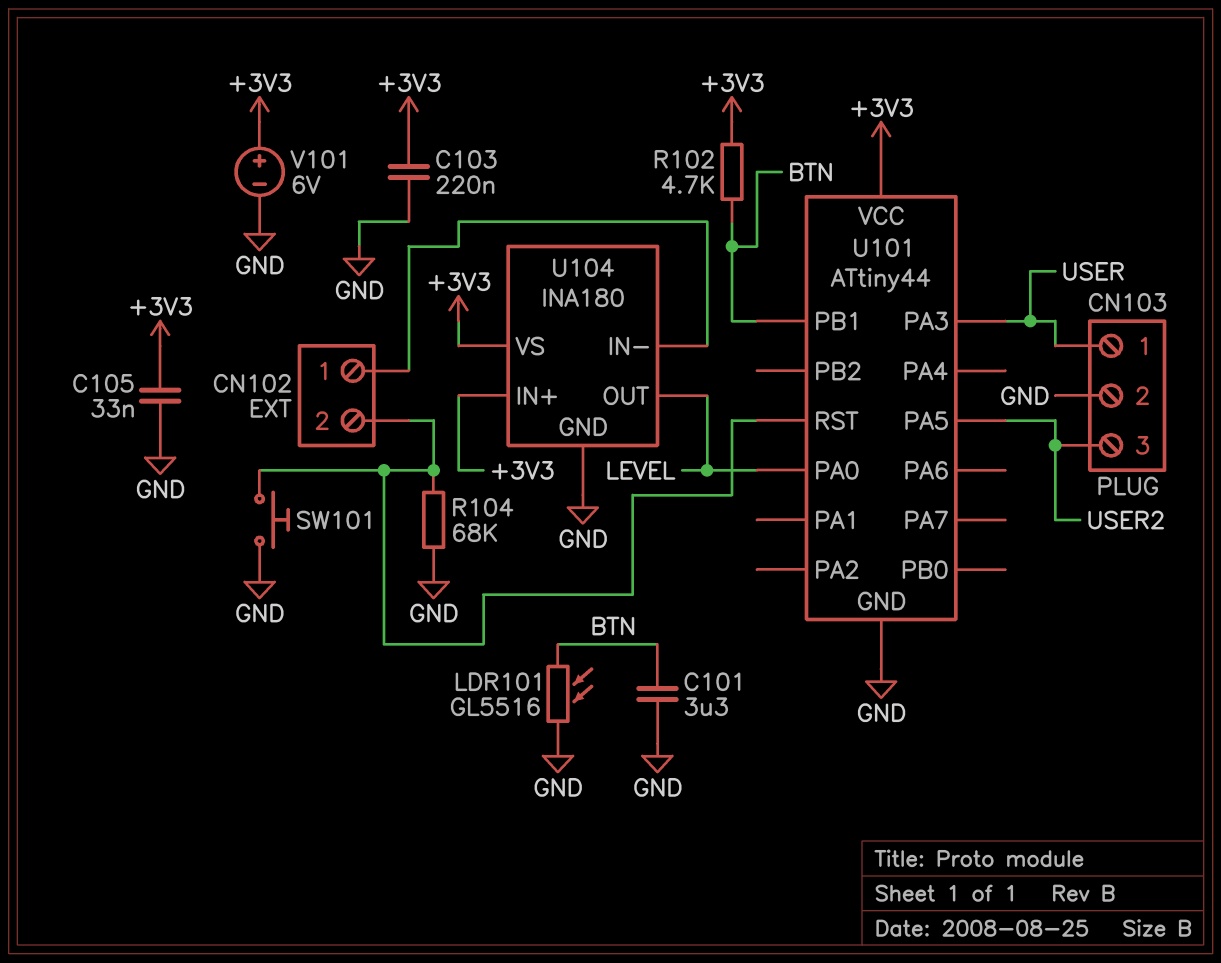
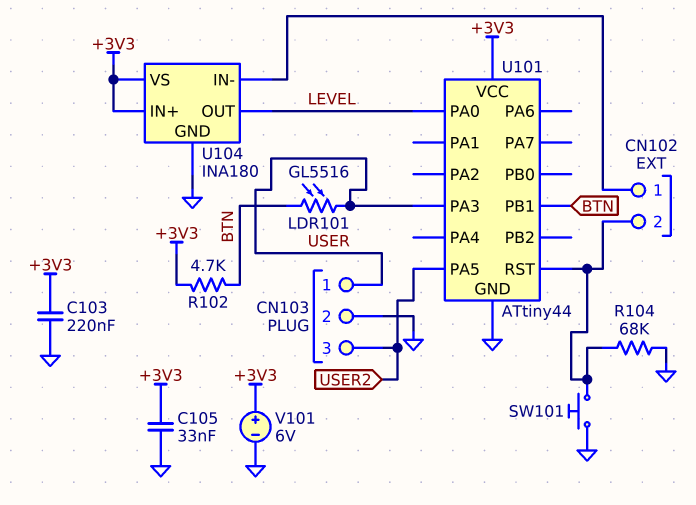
C101: 3.3uF (BTN, GND) -> none
LDR101: GL5516 (BTN, GND) -> GL5516 (BTN, USER)

